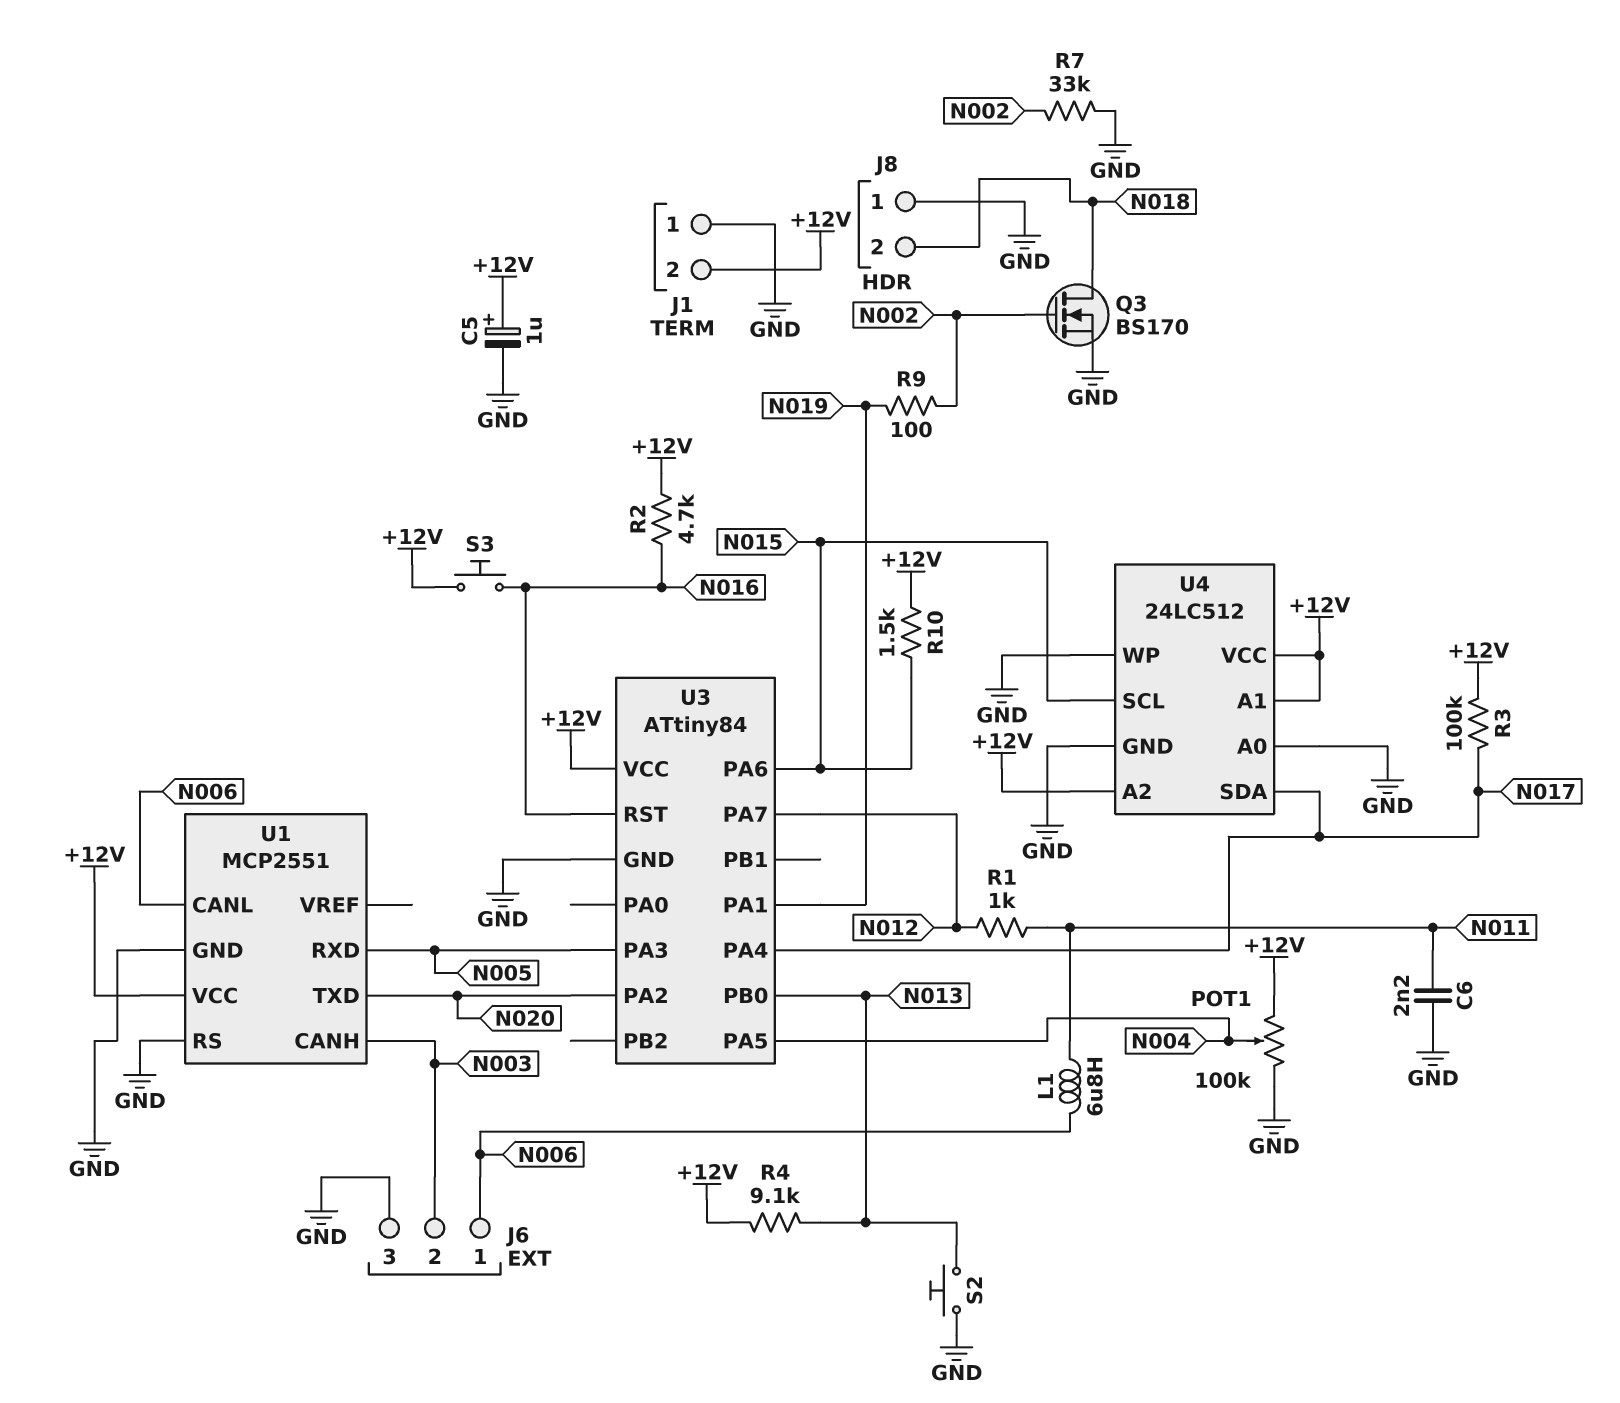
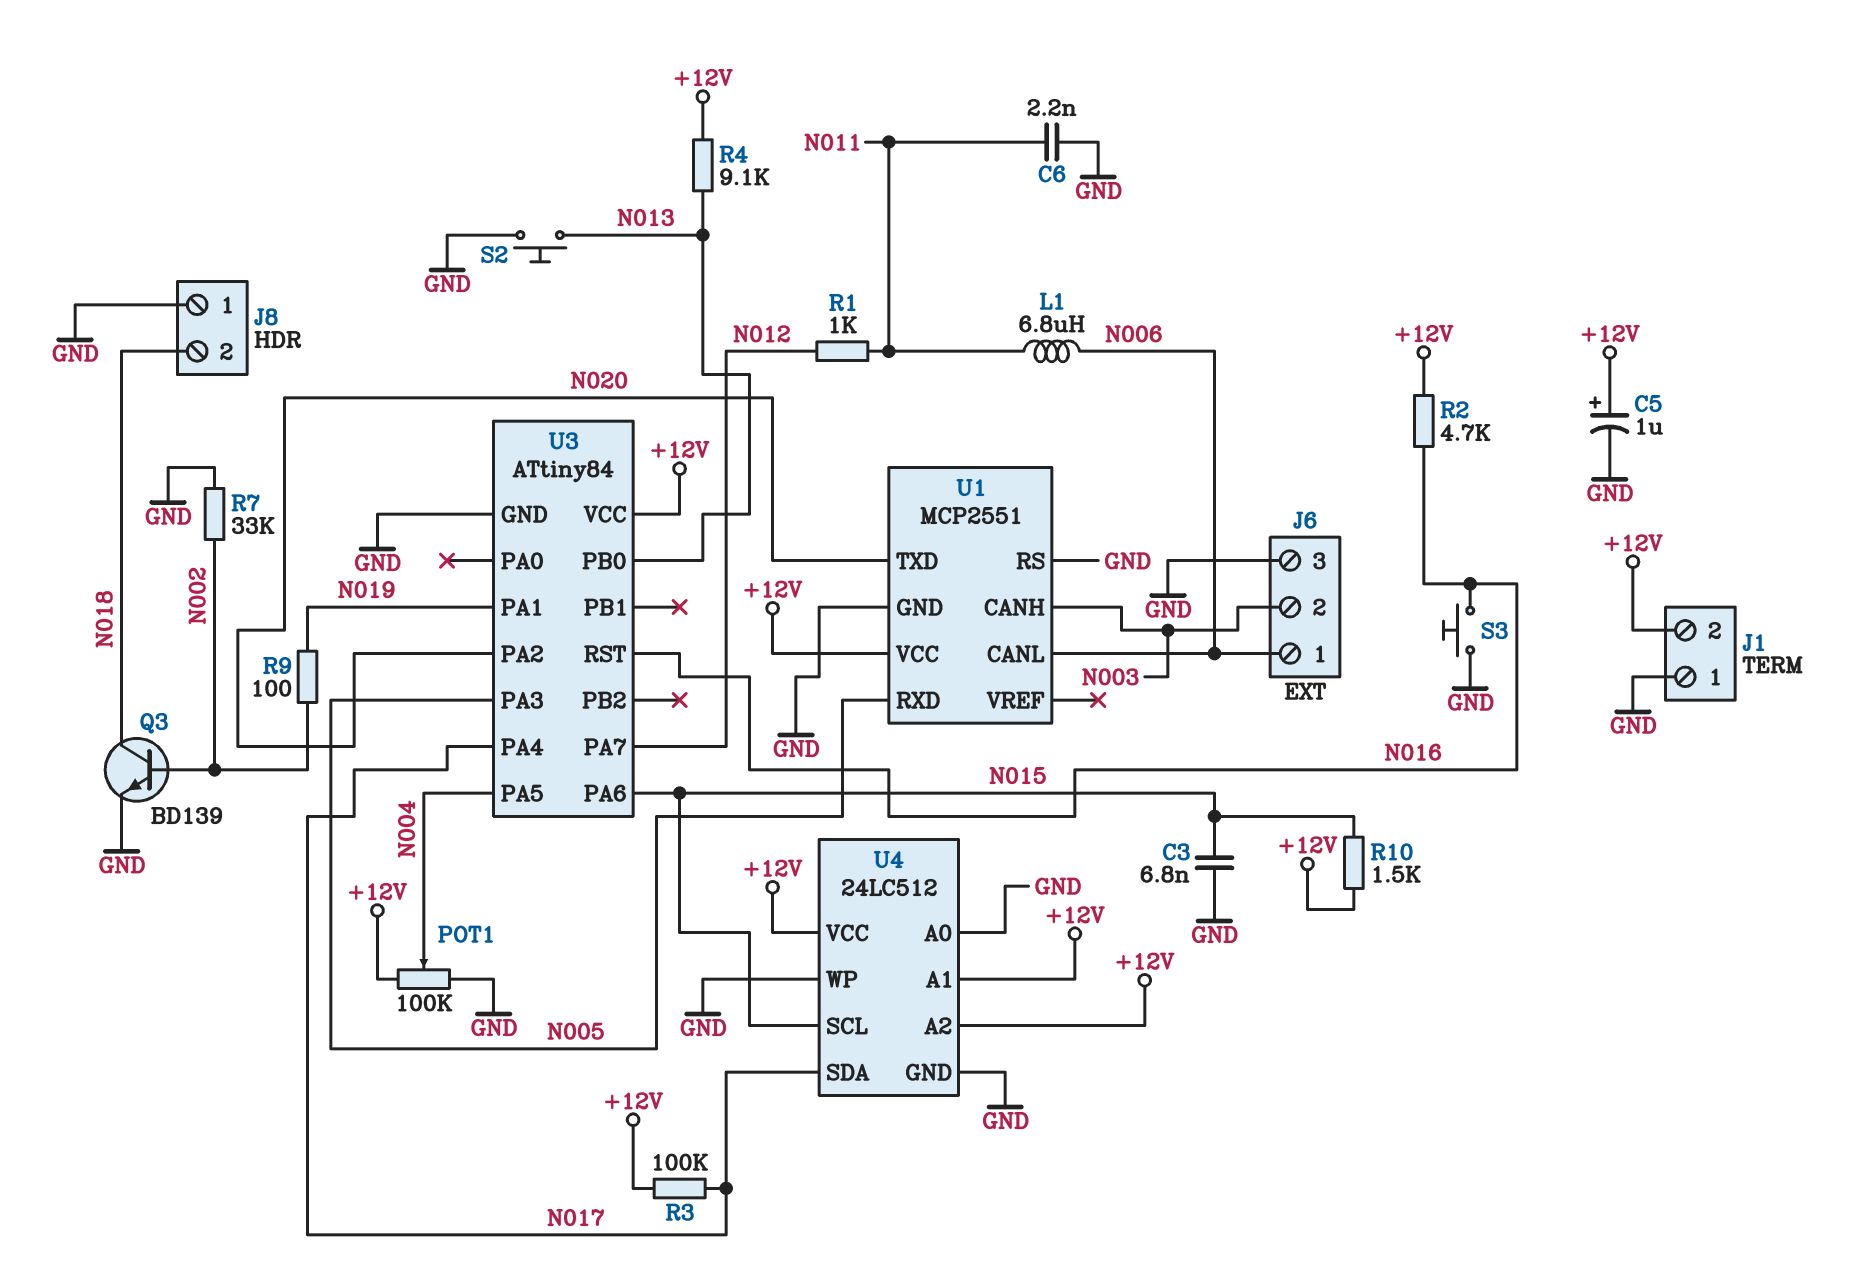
C3: none -> 6.8nF (GND, N015)
Q3: NMOS BS170 (G N002, D N018, S GND) -> NPN BD139 (B N002, C N018, E GND)
S3: button (+12V, N016) -> button (GND, N016)

